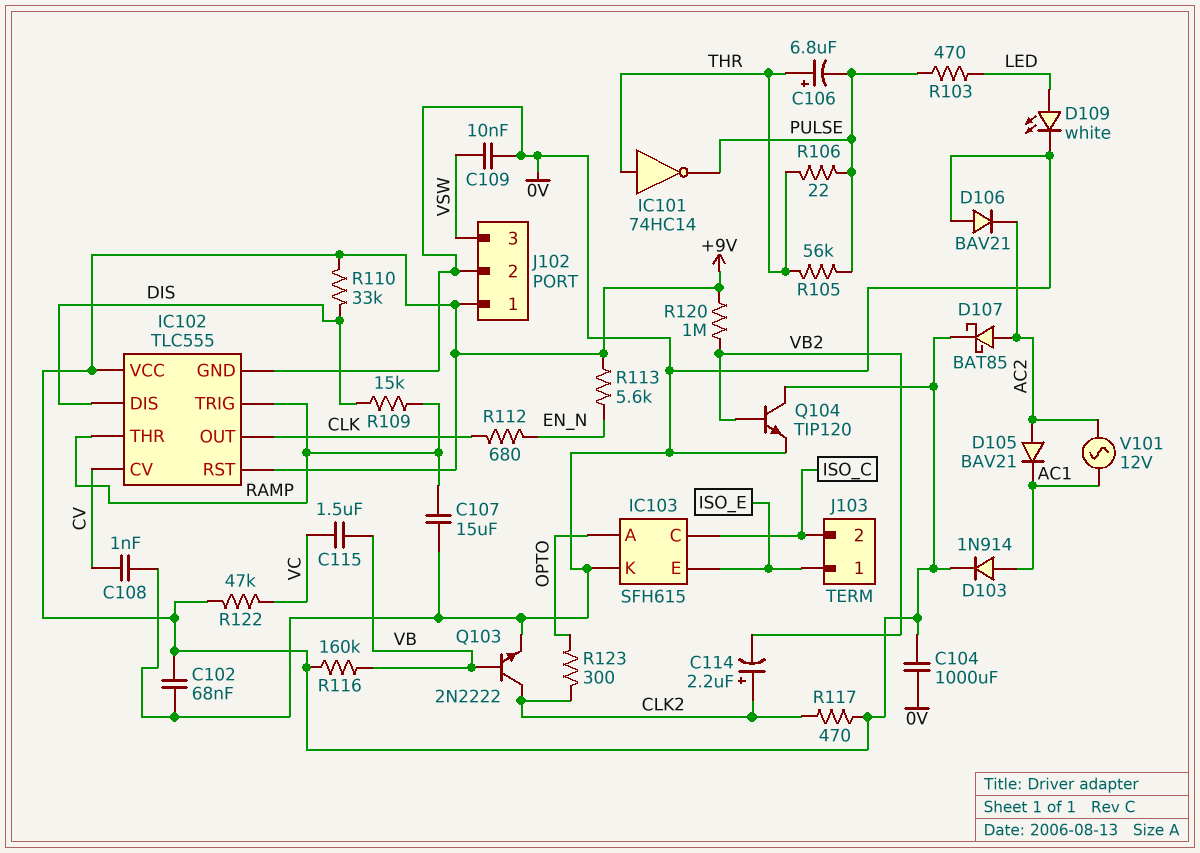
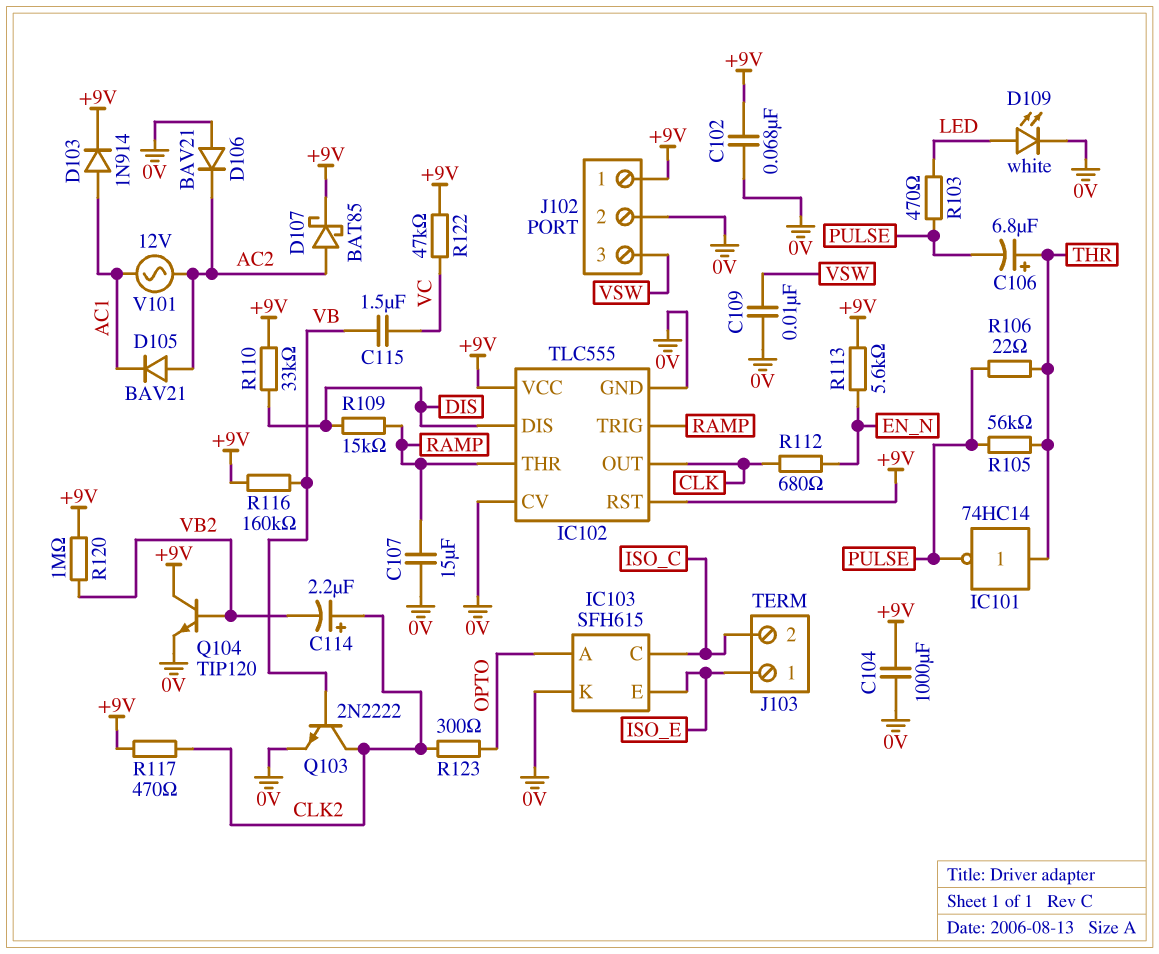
C108: 1nF (0V, CV) -> none
IC102 pin CV: CV -> 0V

